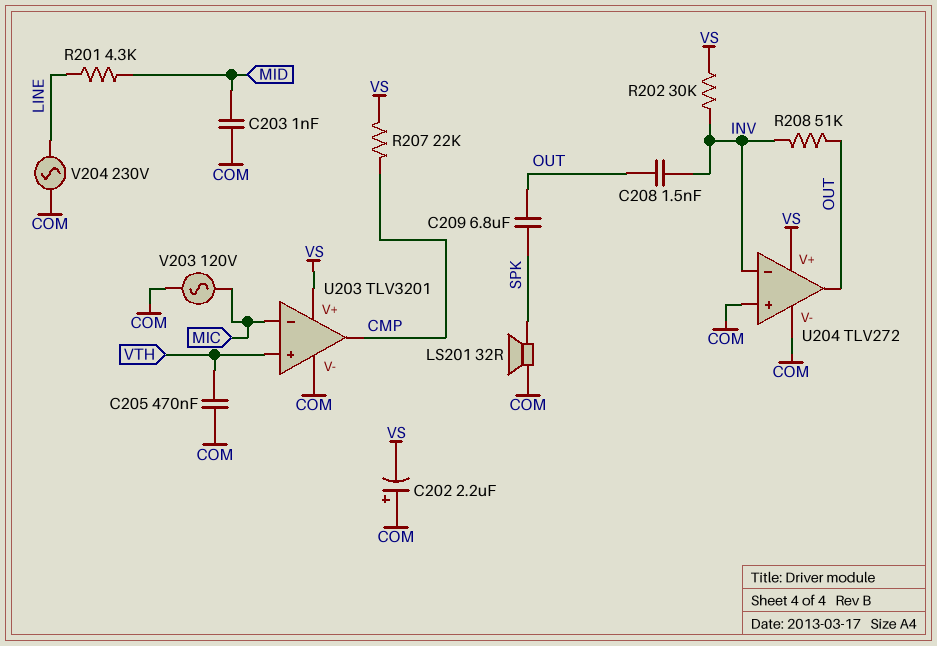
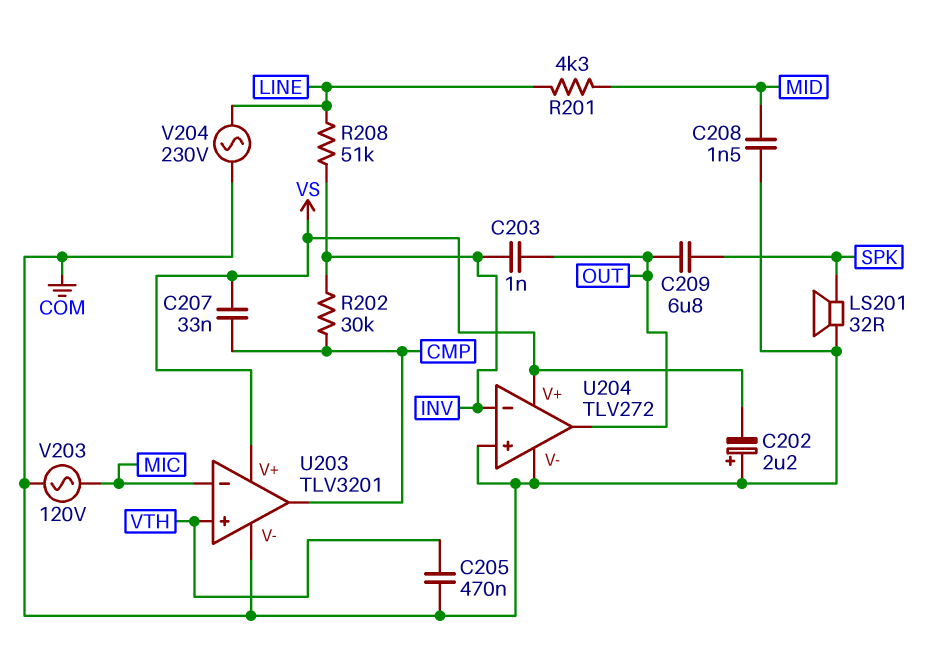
C203: 1nF (COM, MID) -> 1nF (INV, OUT)
C207: none -> 33nF (CMP, VS)
C208: 1.5nF (INV, OUT) -> 1.5nF (COM, MID)
R202: 30k (INV, VS) -> 30k (CMP, INV)
R207: 22k (CMP, VS) -> none
R208: 51k (INV, OUT) -> 51k (INV, LINE)

